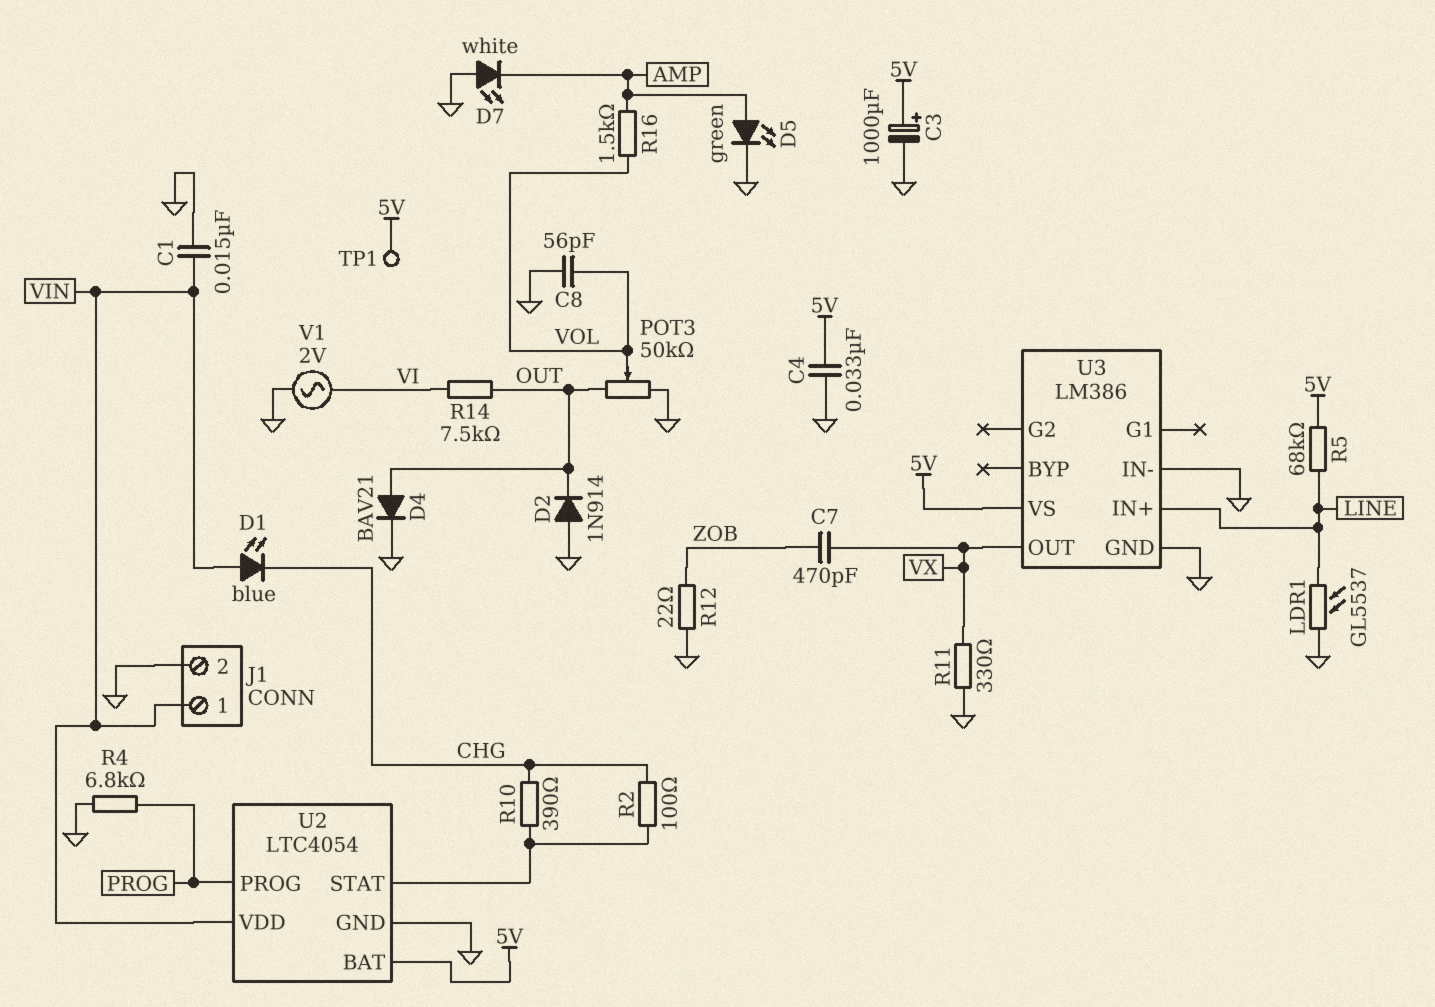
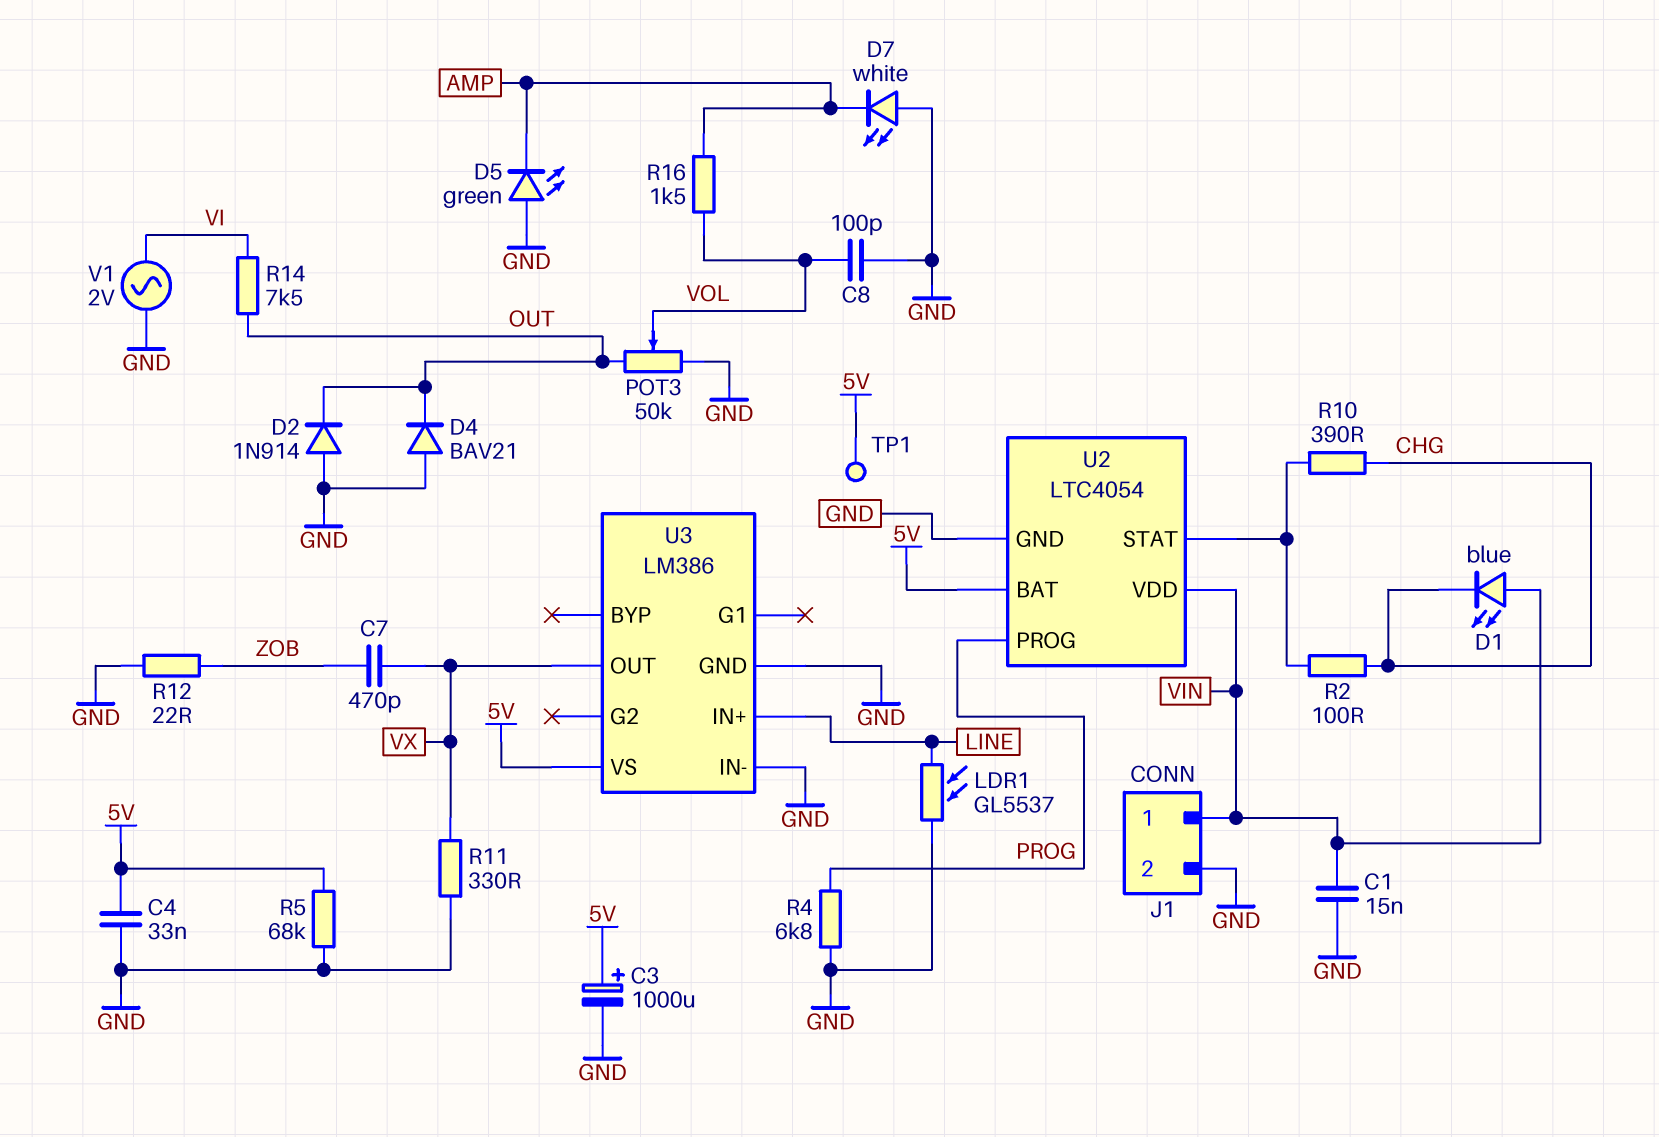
C8: 56pF (GND, VOL) -> 100pF (GND, VOL)
D4: diode BAV21 (A OUT, K GND) -> diode BAV21 (A GND, K OUT)
D5: LED green (A AMP, K GND) -> LED green (A GND, K AMP)
R5: 68k (5V, LINE) -> 68k (5V, GND)

